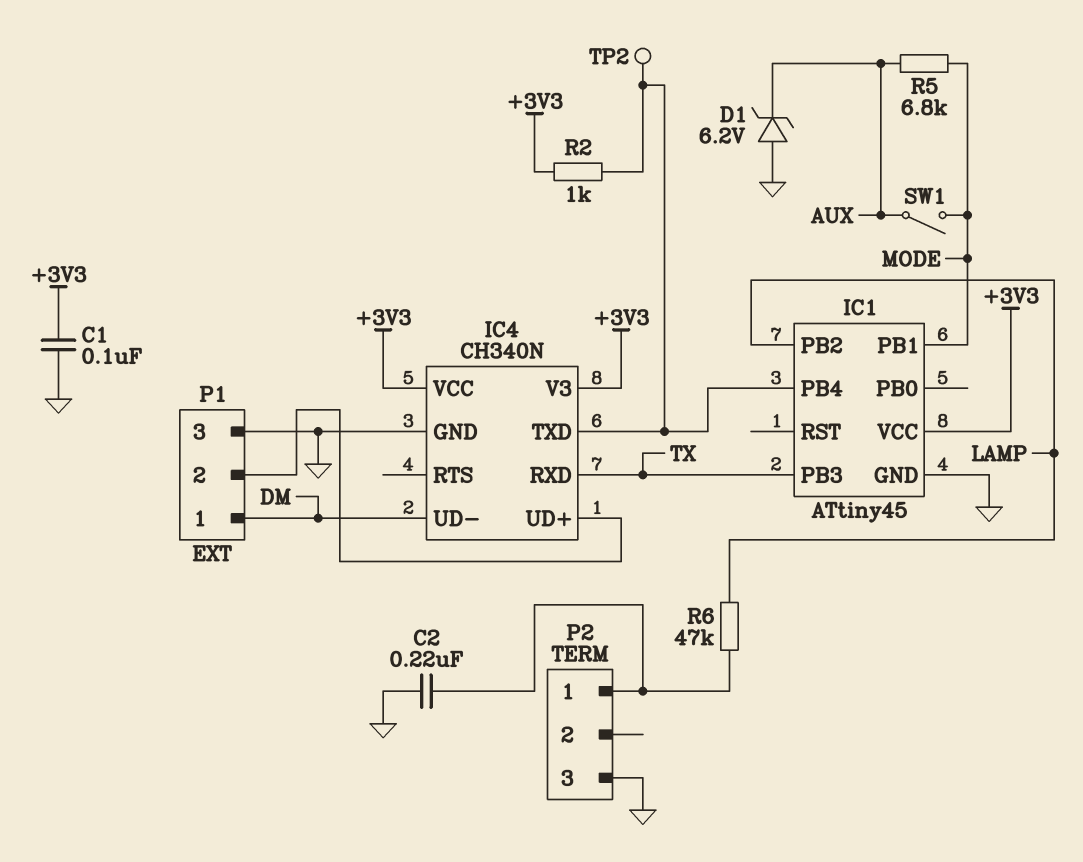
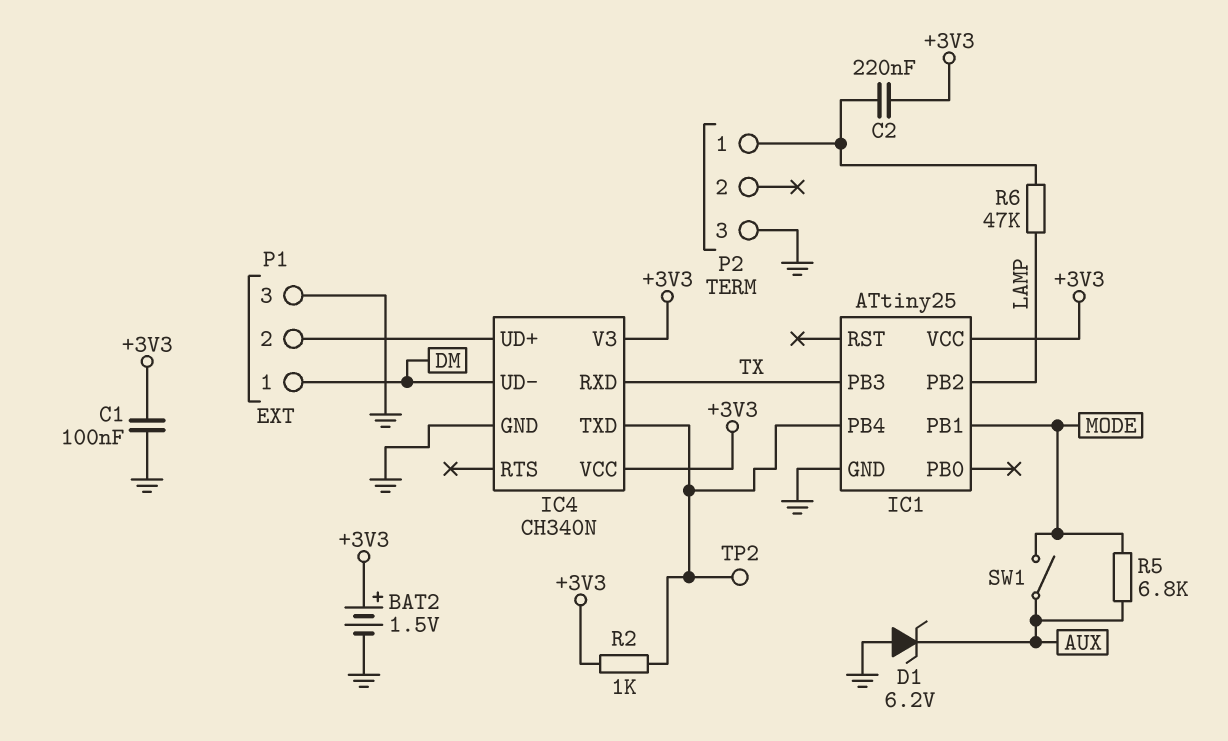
BAT2: none -> 1.5V (plus +3V3, minus GND)
C2: 220nF (GND, P2/1) -> 220nF (+3V3, P2/1)
IC1: ATtiny45 -> ATtiny25

